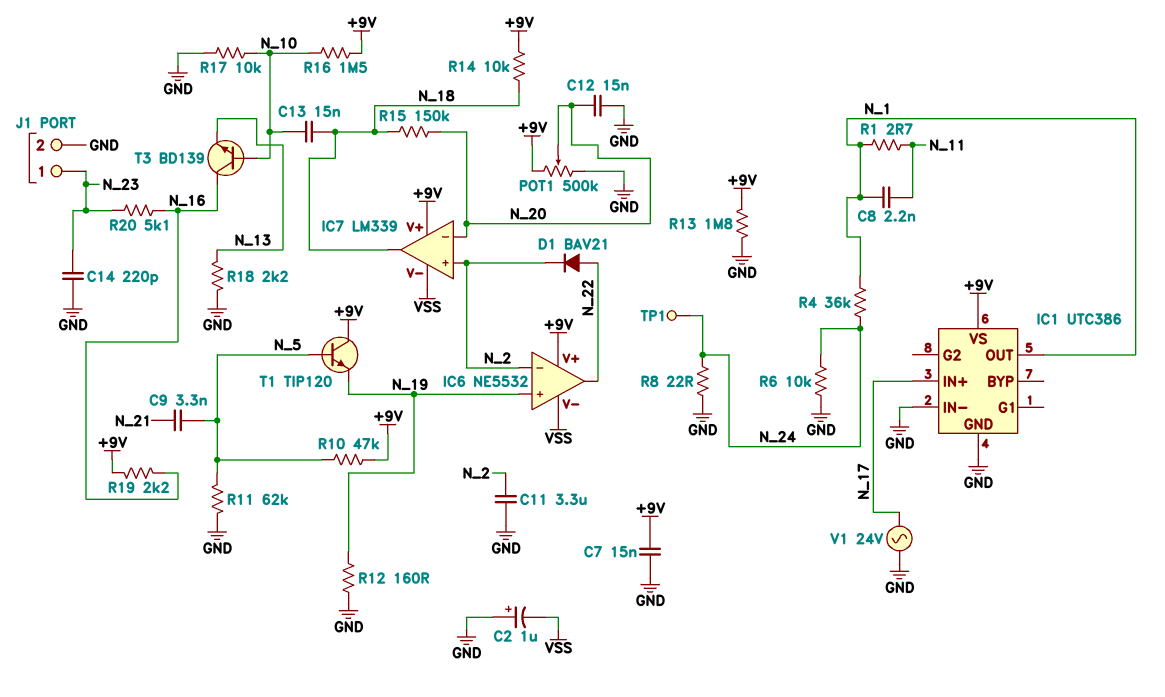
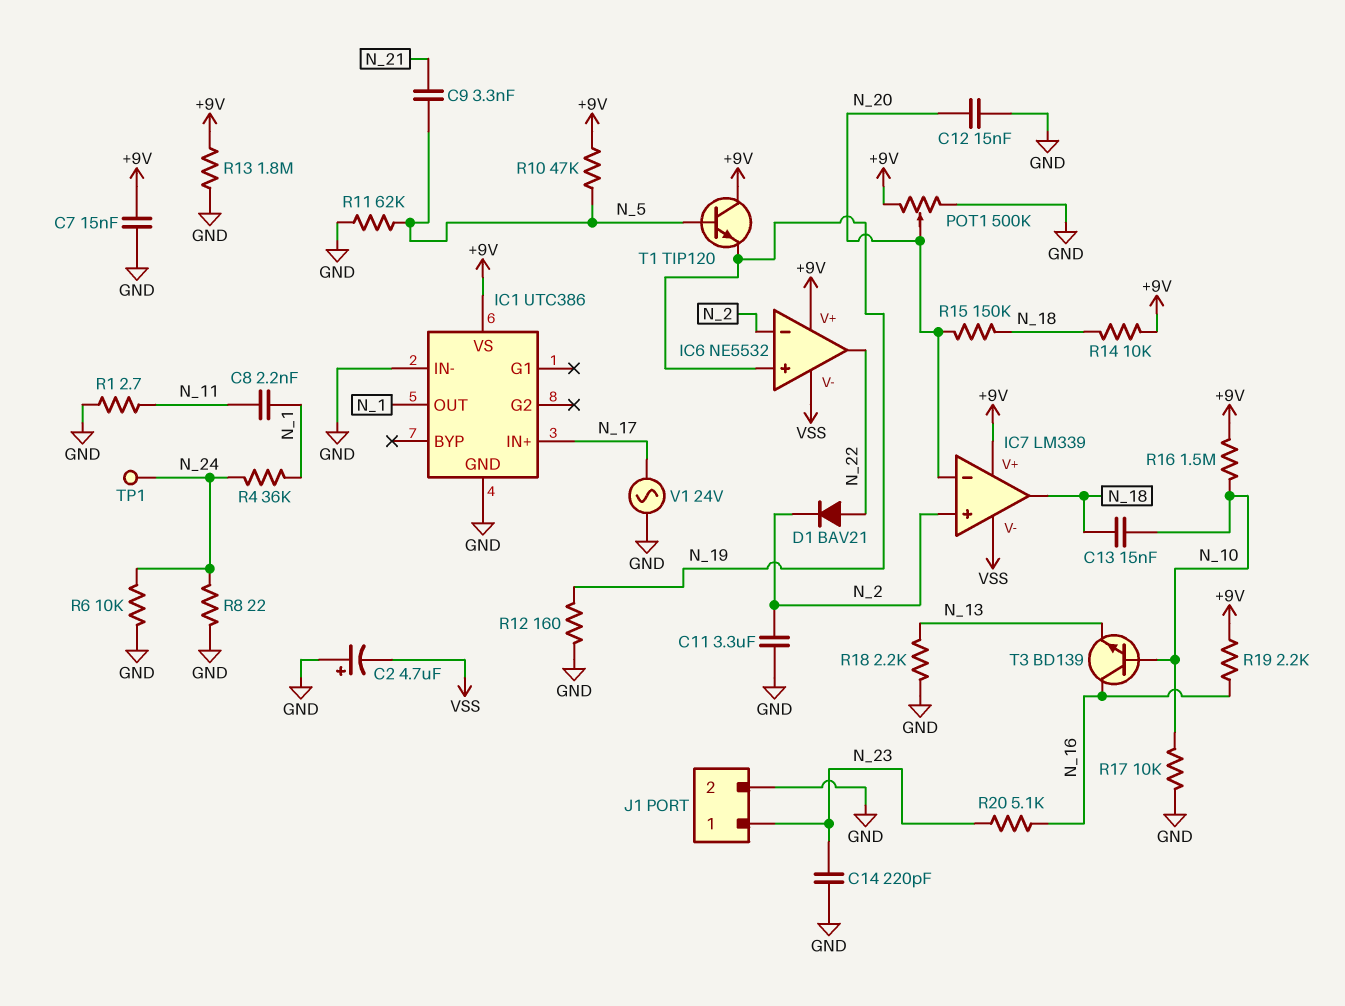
C2: 1uF (plus GND, minus VSS) -> 4.7uF (plus GND, minus VSS)
R1: 2.7 (N_1, N_11) -> 2.7 (GND, N_11)

